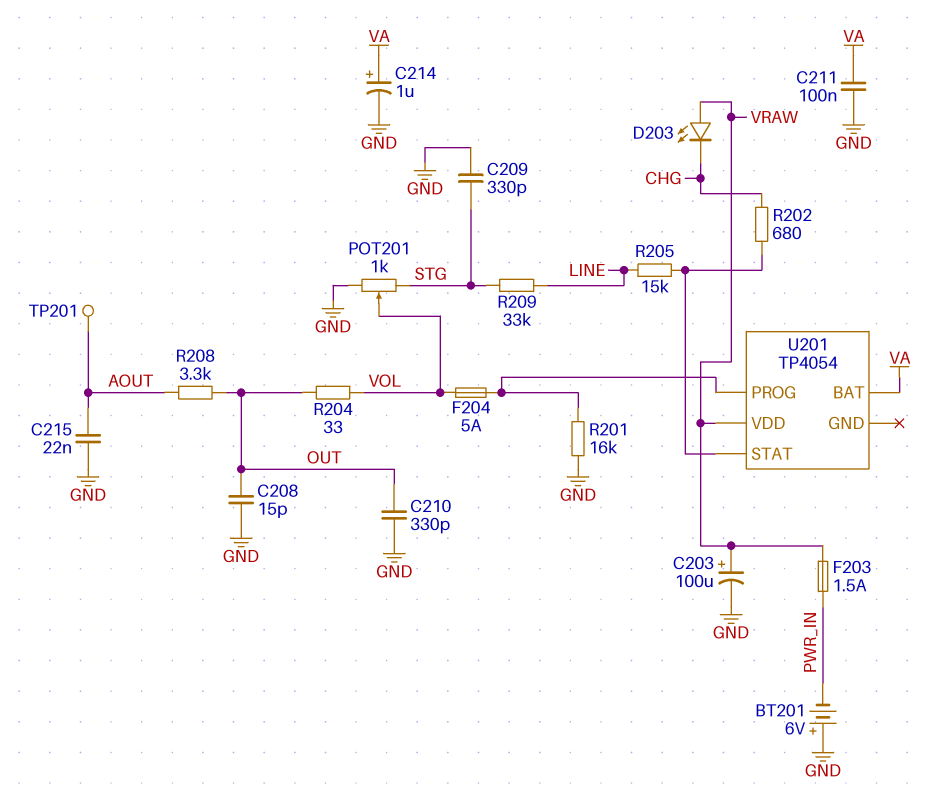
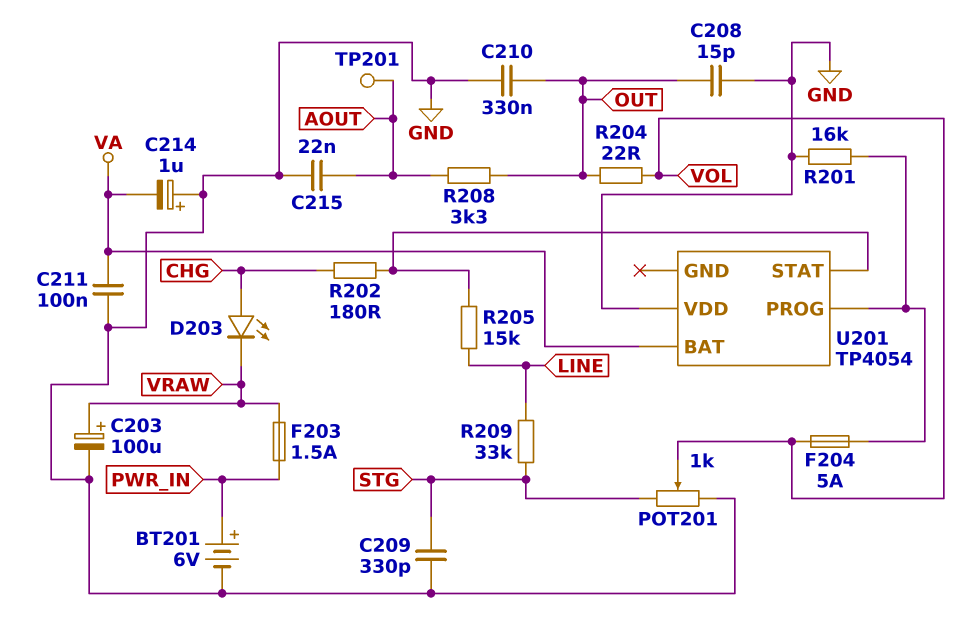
BT201: 6V (plus GND, minus PWR_IN) -> 6V (plus PWR_IN, minus GND)
C210: 330pF (GND, OUT) -> 330nF (GND, OUT)
C214: 1uF (plus VA, minus GND) -> 1uF (plus GND, minus VA)
D203: LED (A VRAW, K CHG) -> LED (A CHG, K VRAW)
R202: 680 (CHG, U201/STAT) -> 180 (CHG, U201/STAT)
R204: 33 (OUT, VOL) -> 22 (OUT, VOL)
U201 pin VDD: VRAW -> GND

